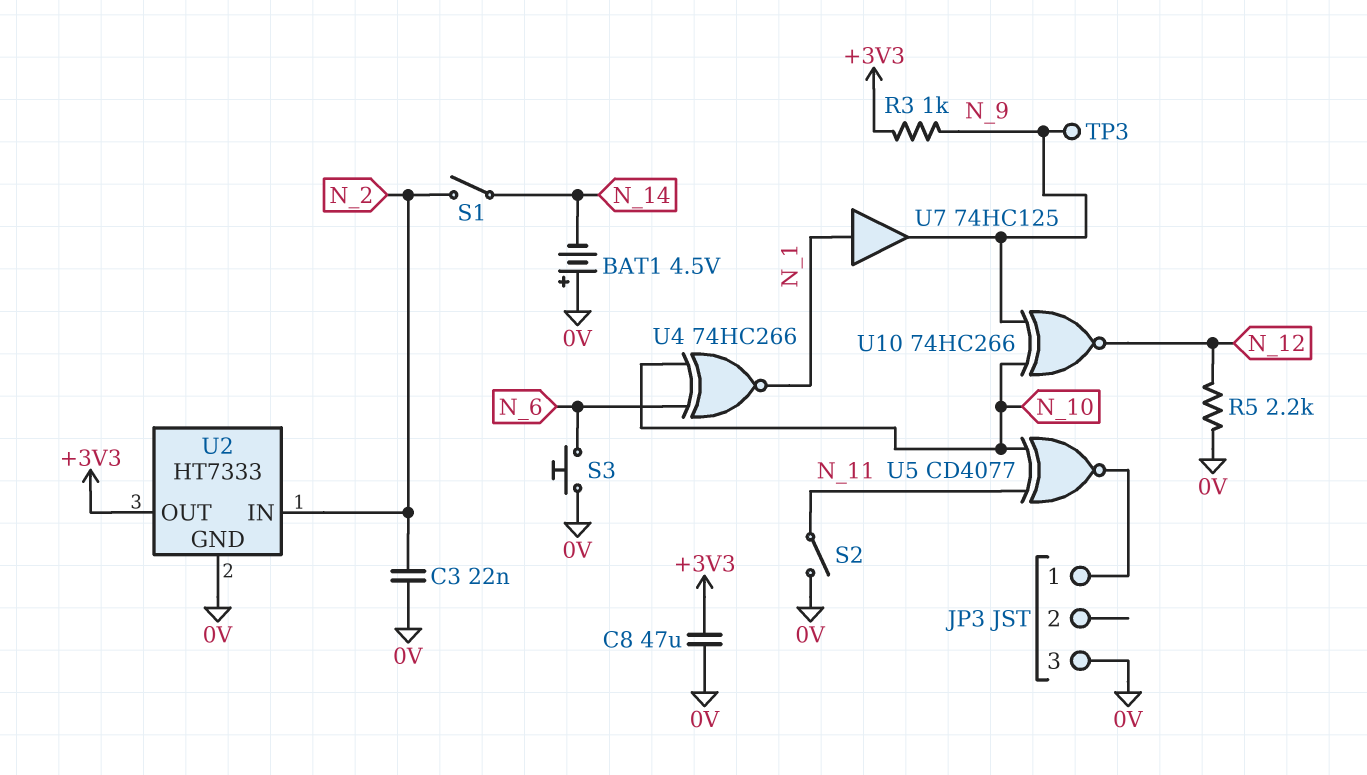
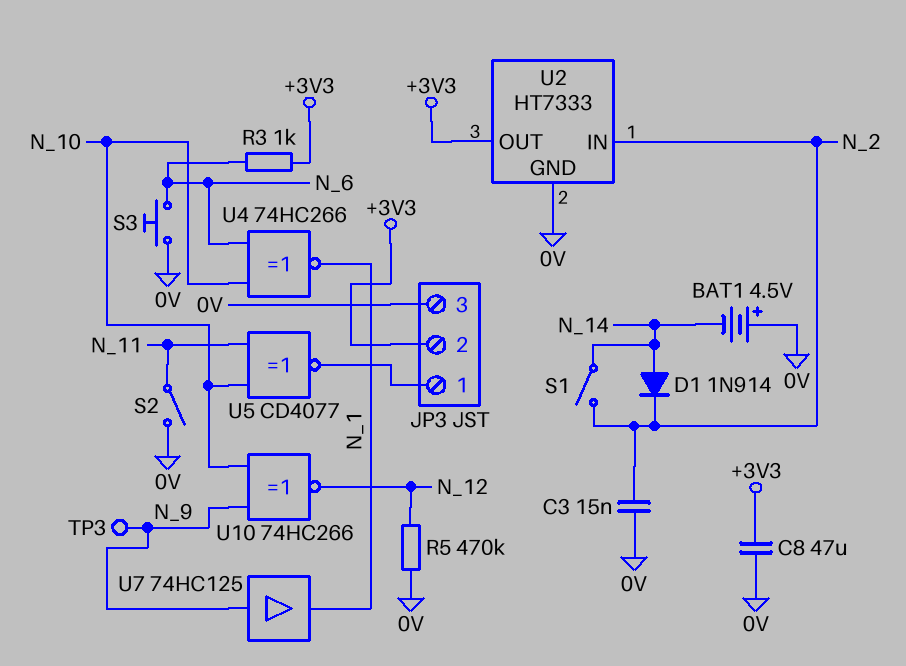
C3: 22nF (0V, N_2) -> 15nF (0V, N_2)
D1: none -> diode 1N914 (A N_14, K N_2)
JP3 pin 2: none -> +3V3
R3: 1k (+3V3, N_9) -> 1k (+3V3, N_6)
R5: 2.2k (0V, N_12) -> 470k (0V, N_12)
U7: buffer 74HC125 (in N_1, out N_9) -> buffer 74HC125 (in N_9, out N_1)

